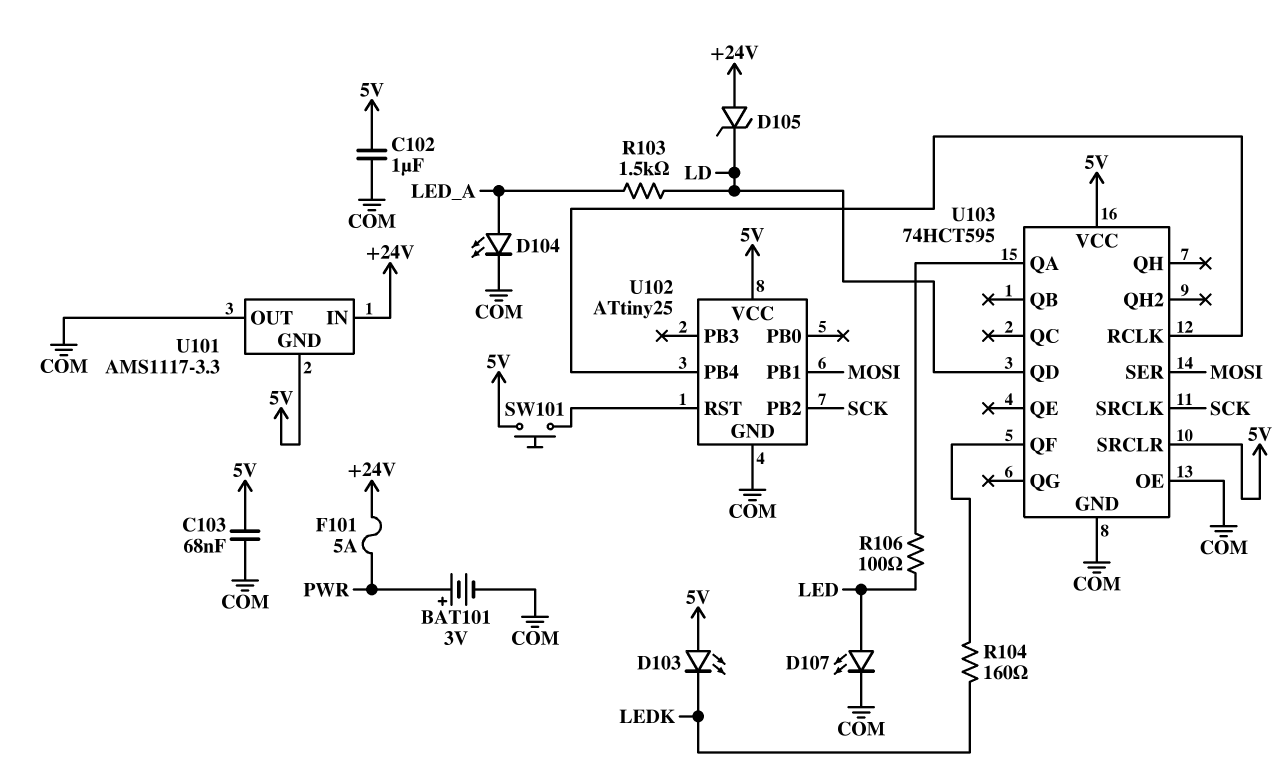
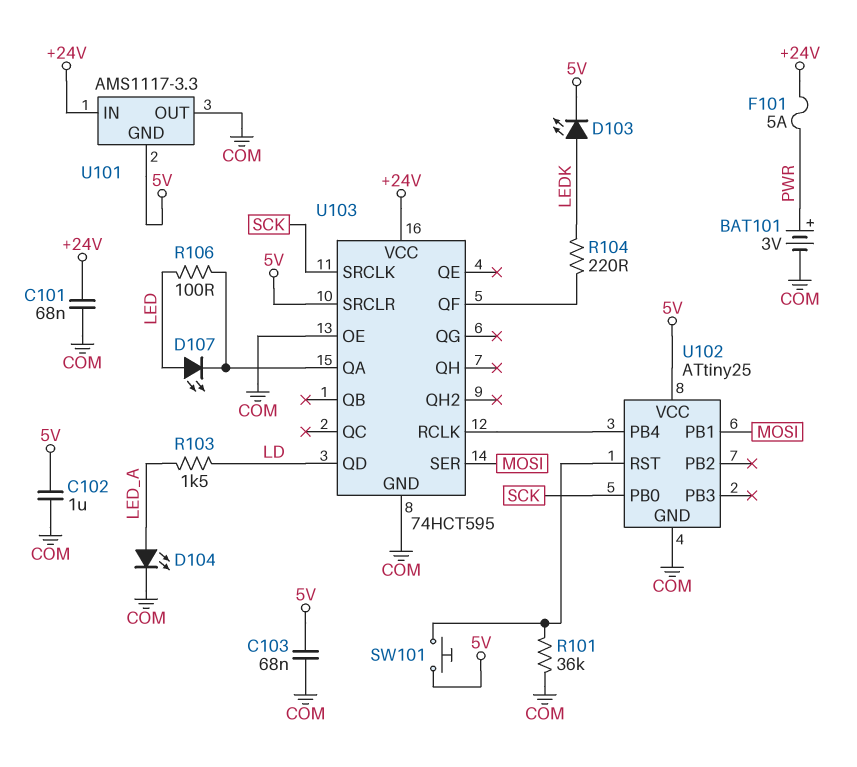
C101: none -> 68nF (+24V, COM)
D103: LED (A 5V, K LEDK) -> LED (A LEDK, K 5V)
D105: zener (A +24V, K LD) -> none
D107: LED (A LED, K COM) -> LED (A LED, K U103/QA)
R101: none -> 36k (COM, U102/RST)
R104: 160 (LEDK, U103/QF) -> 220 (LEDK, U103/QF)
U102 pin PB0: none -> SCK
U102 pin PB2: SCK -> none
U103 pin VCC: 5V -> +24V

